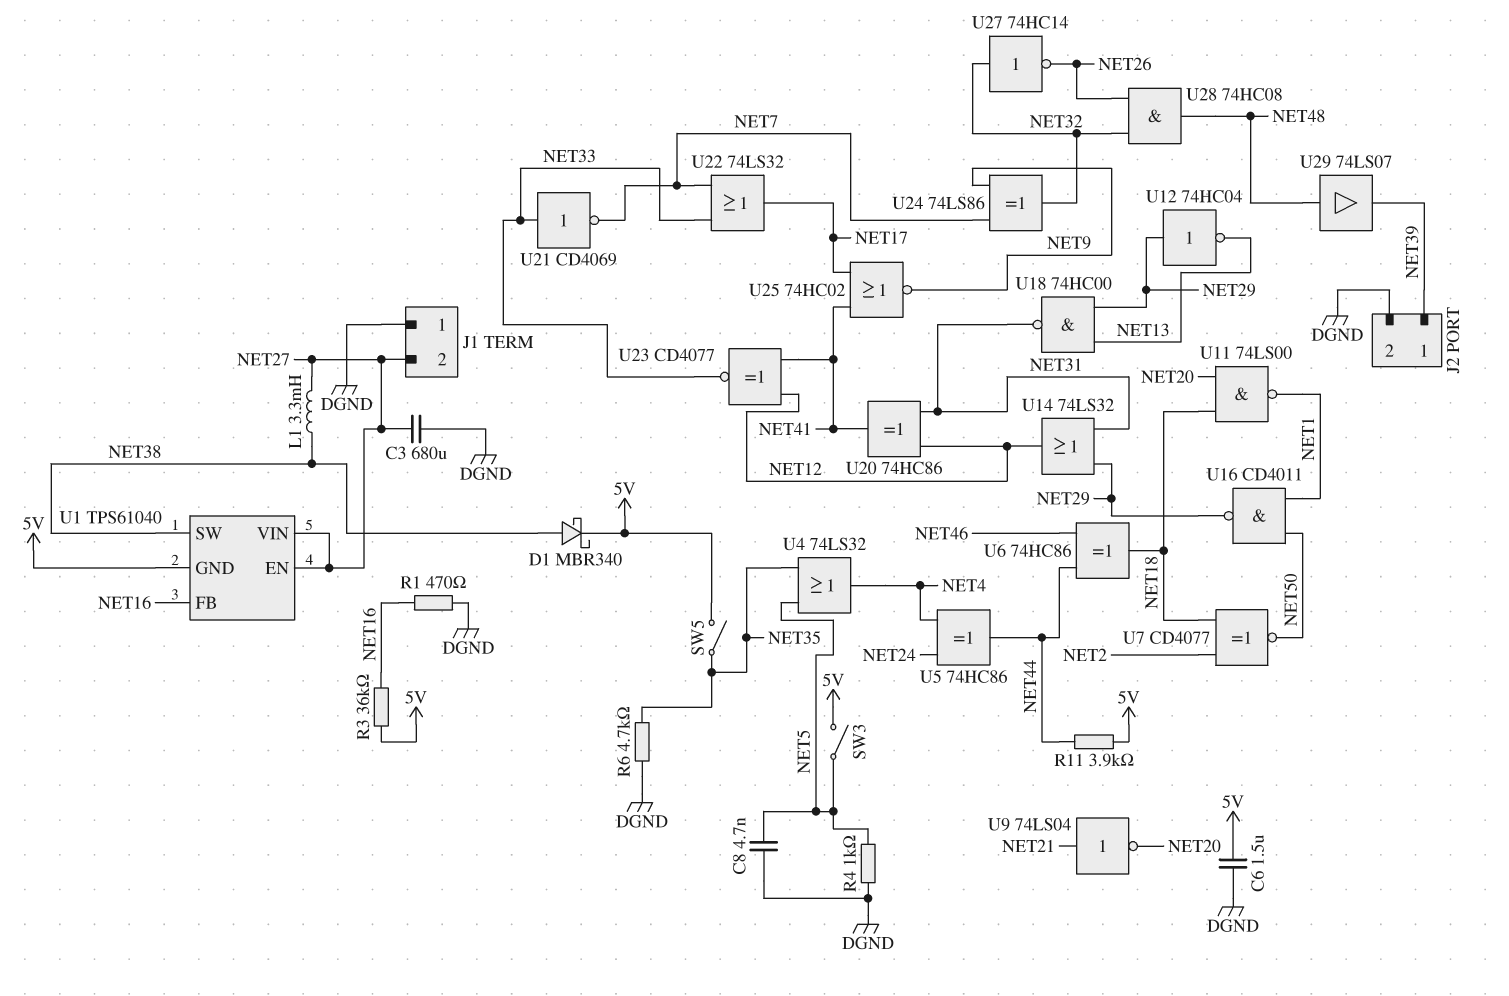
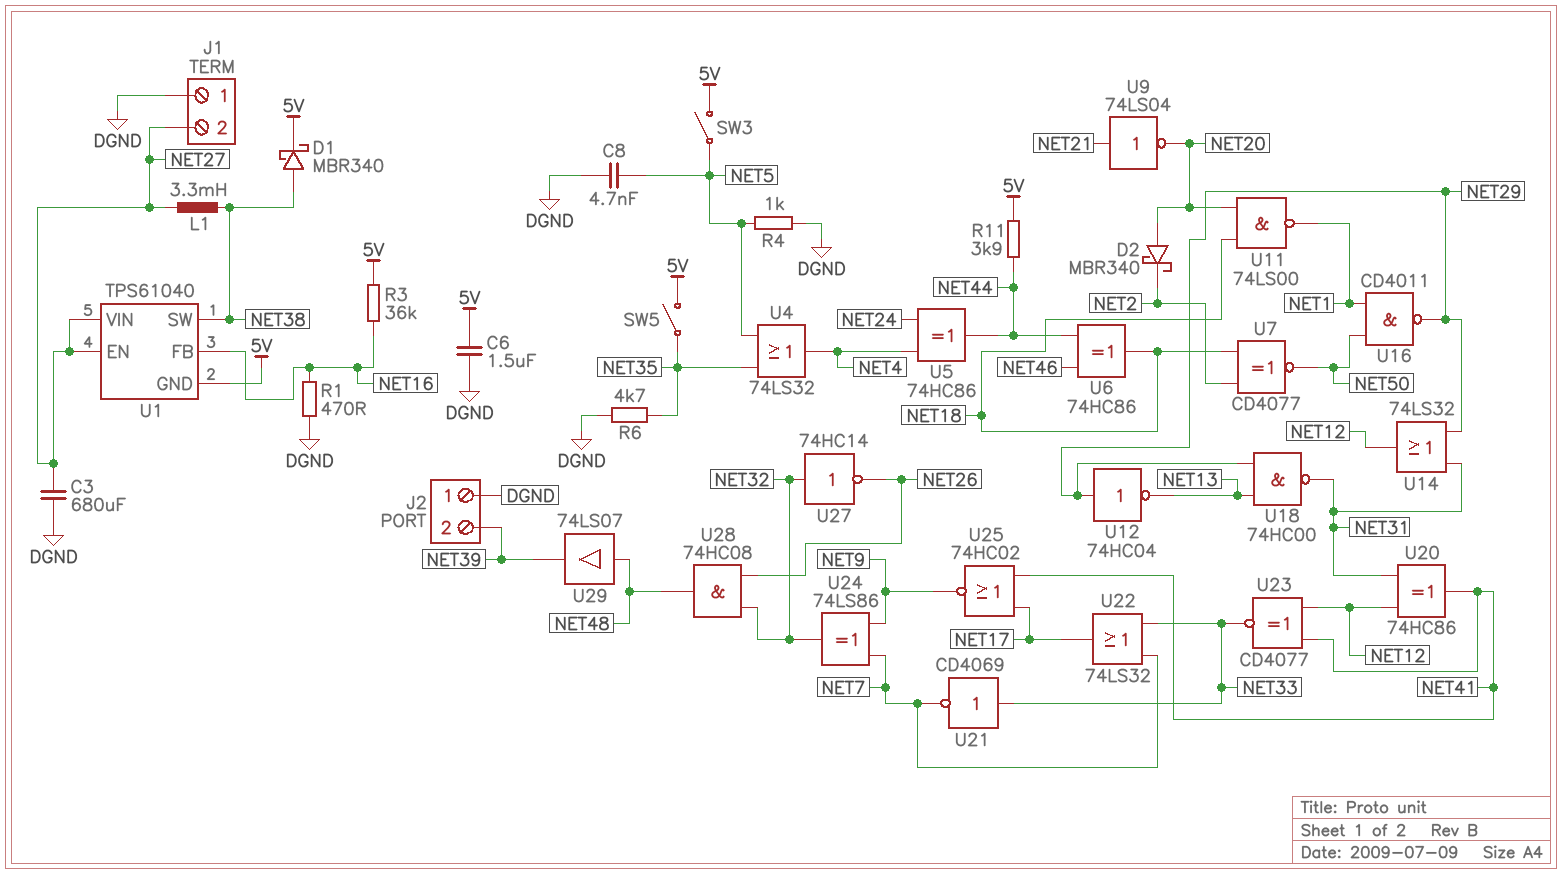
D2: none -> schottky MBR340 (A NET20, K NET2)
J2 pin 1: NET39 -> DGND
J2 pin 2: DGND -> NET39

